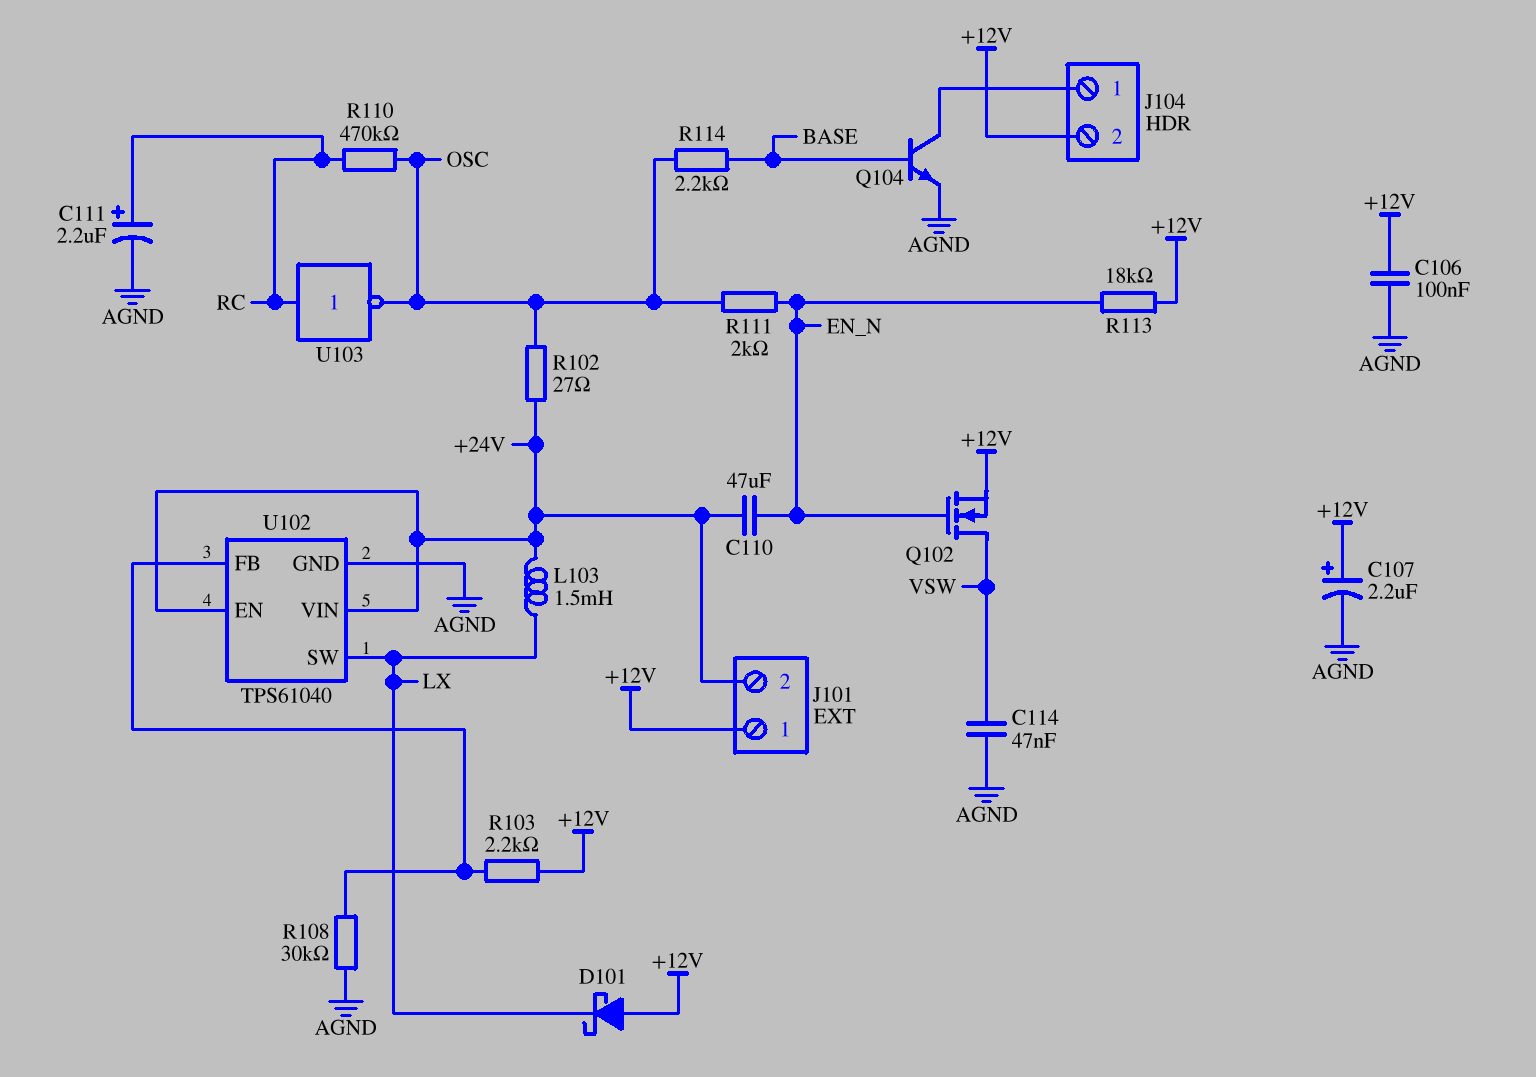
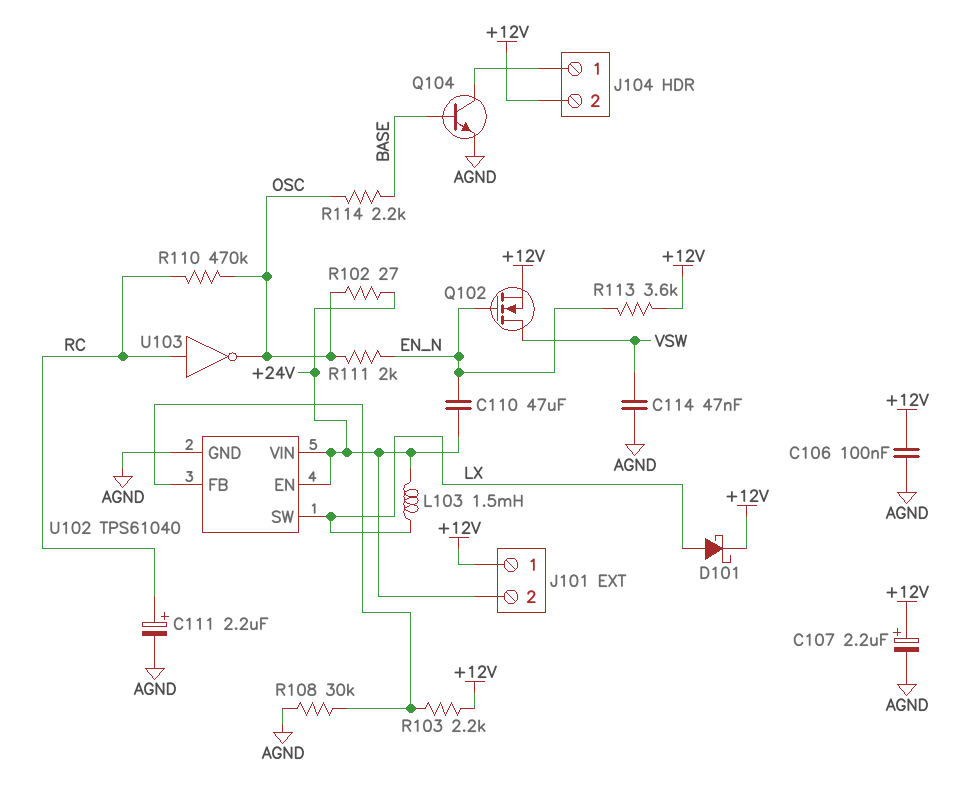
D101: schottky (A +12V, K LX) -> schottky (A LX, K +12V)
R113: 18k (+12V, EN_N) -> 3.6k (+12V, EN_N)

